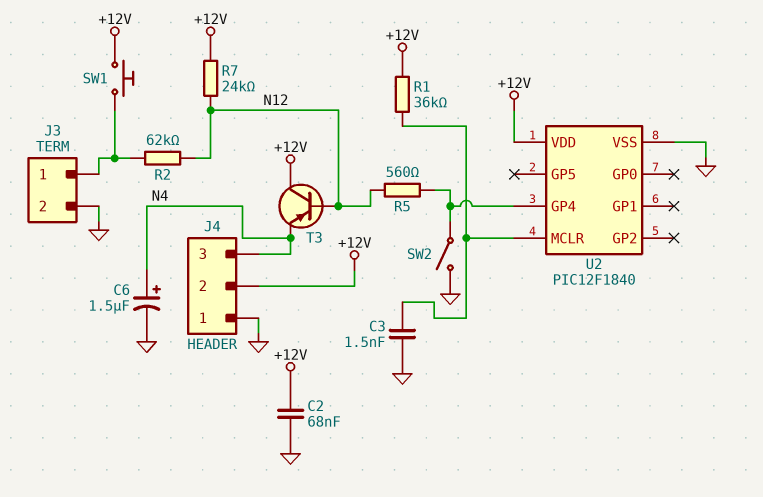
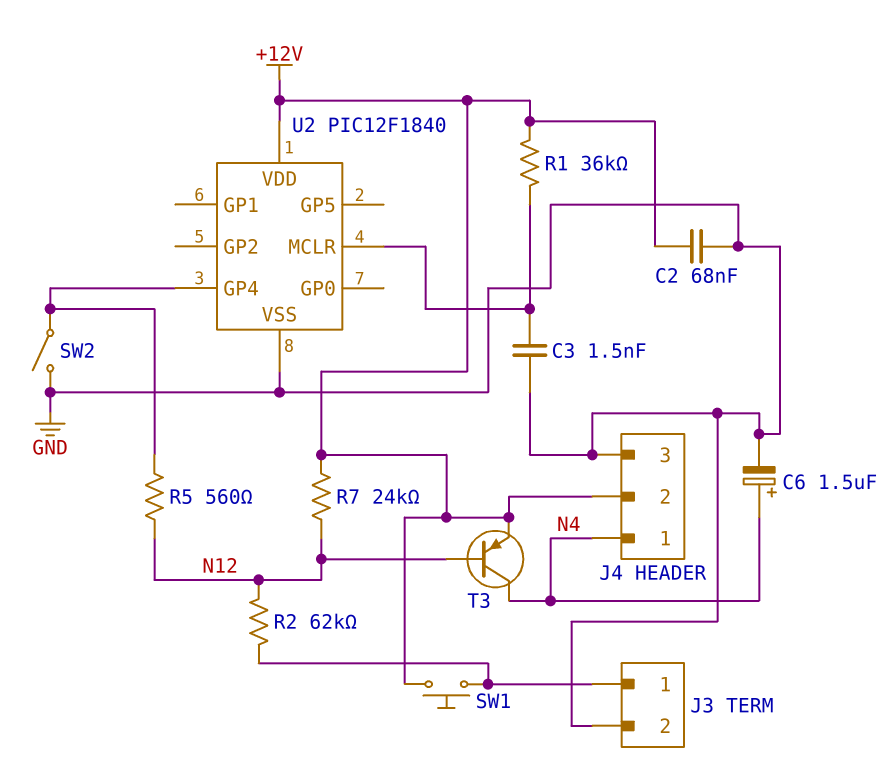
J4 pin 1: GND -> N4
J4 pin 3: N4 -> GND
T3: PNP (B N12, C +12V, E N4) -> PNP (B N12, C N4, E +12V)

